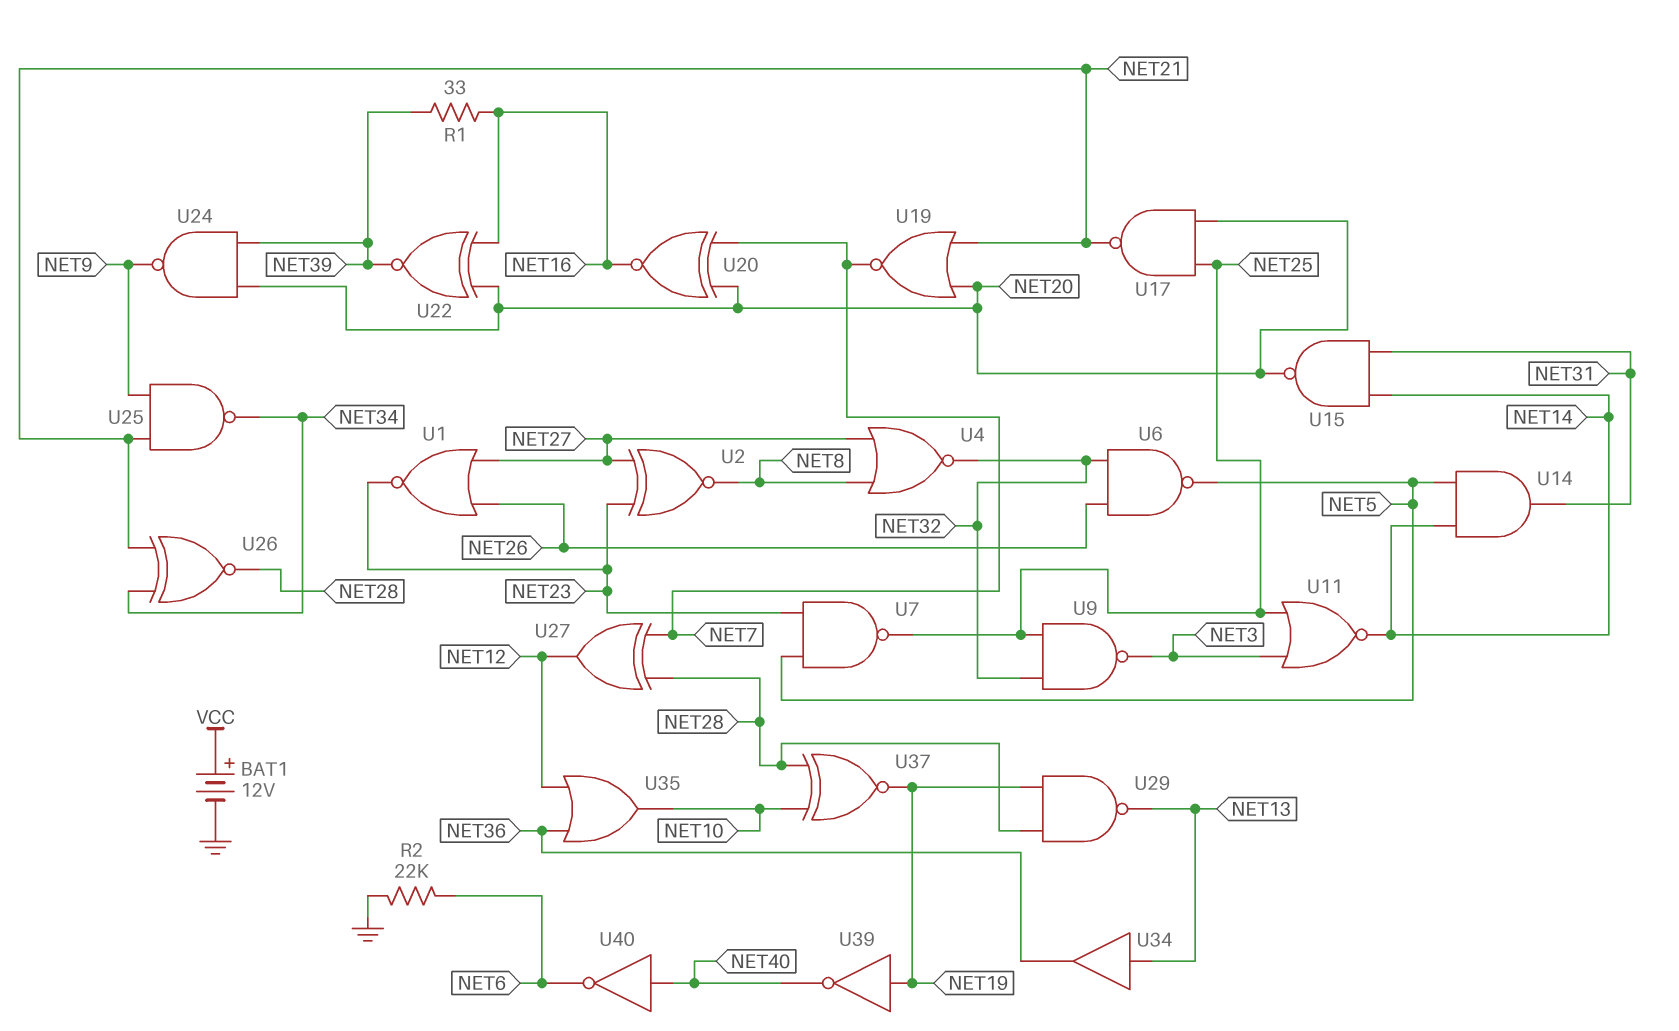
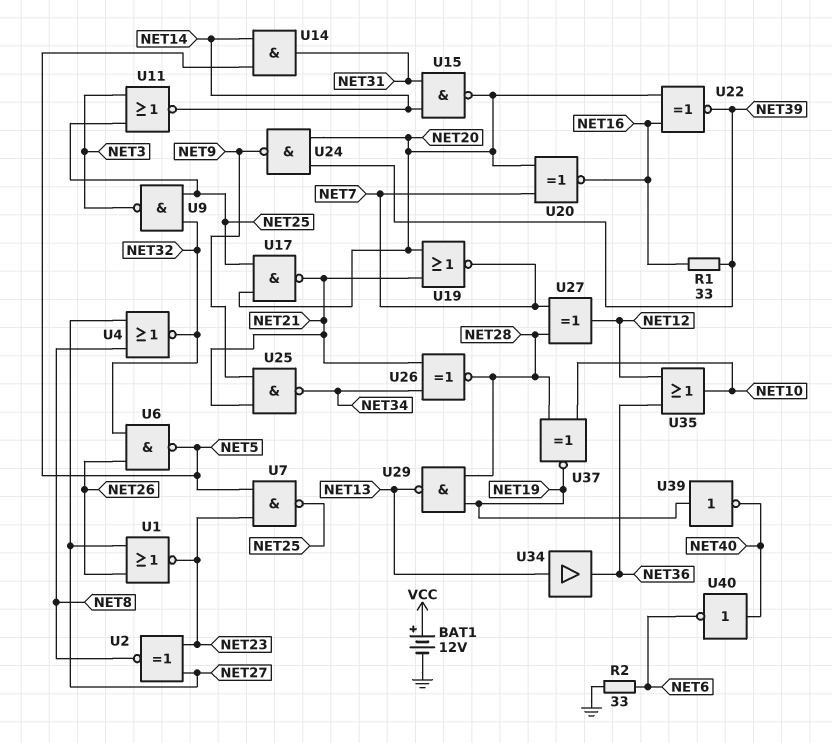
R2: 22k (GND, NET6) -> 33 (GND, NET6)

